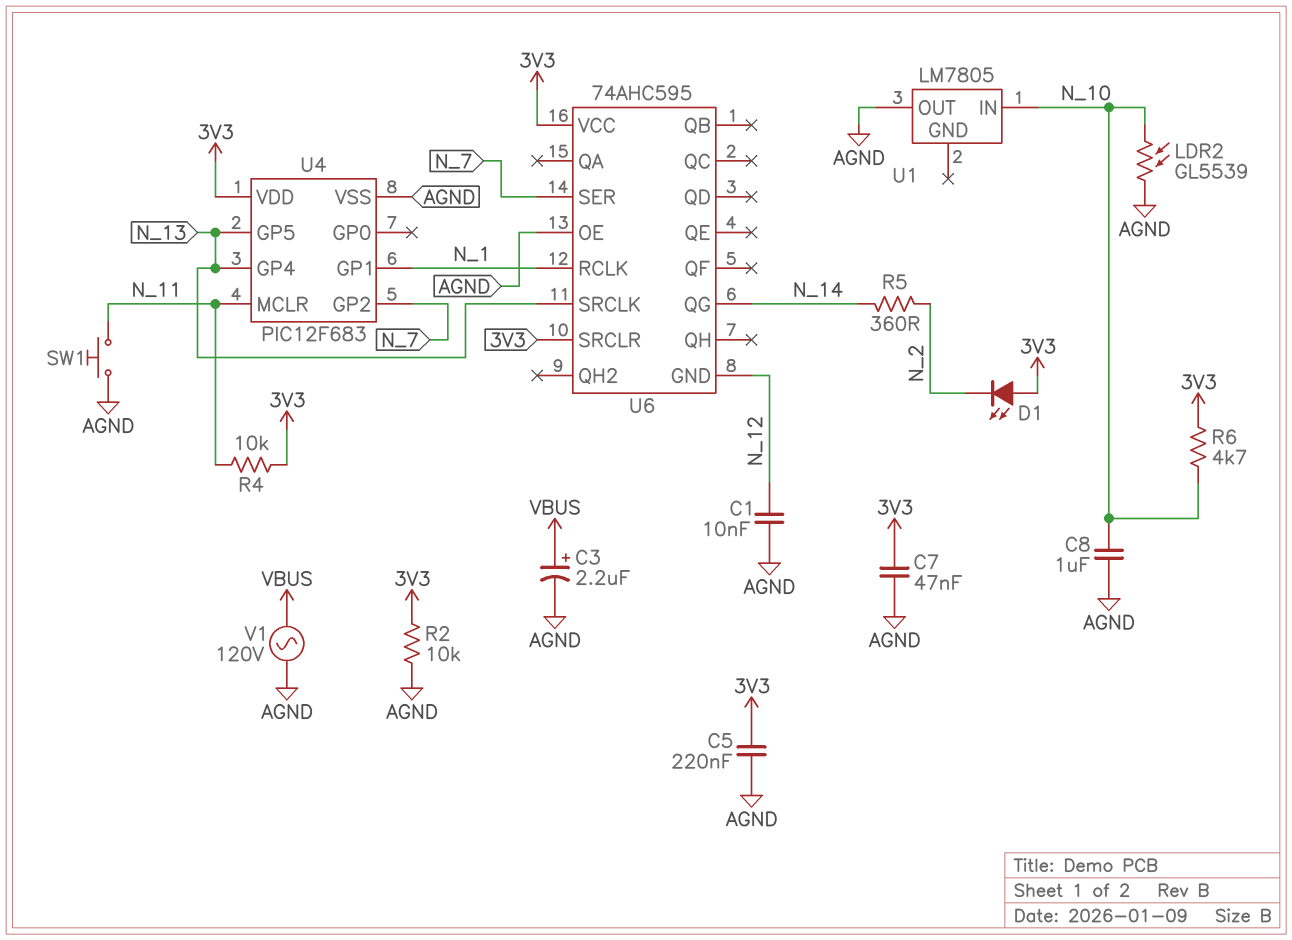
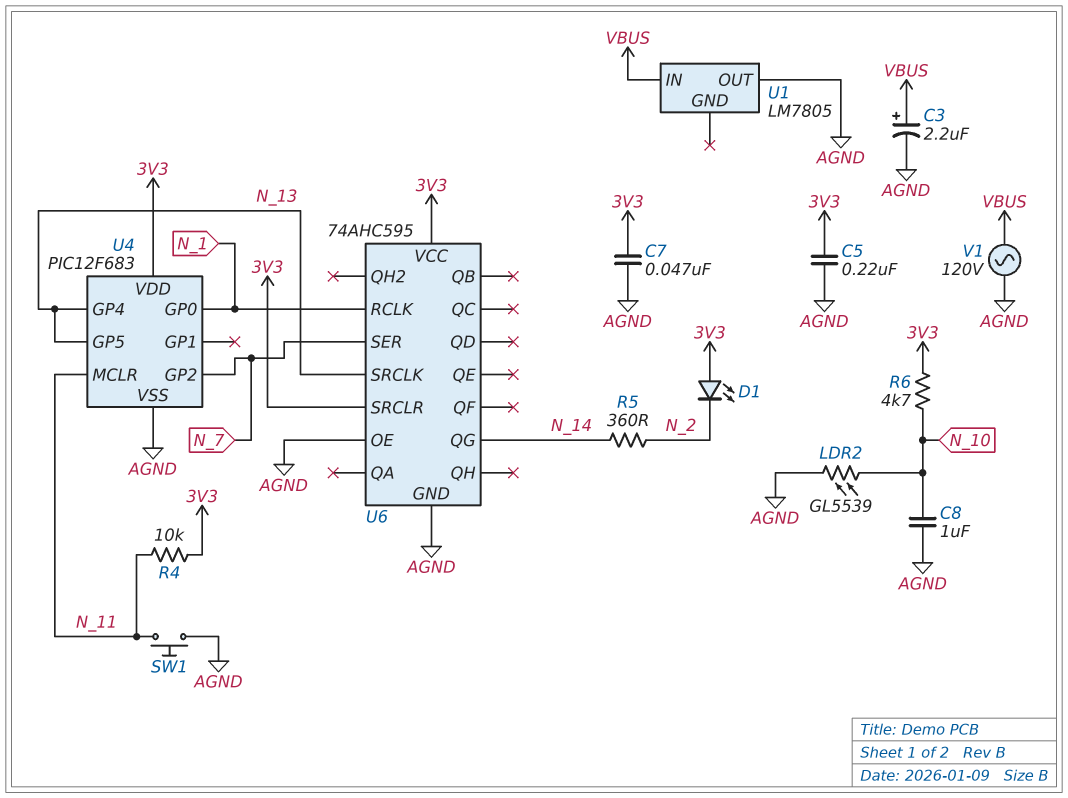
C1: 10nF (AGND, N_12) -> none
R2: 10k (3V3, AGND) -> none
U1 pin IN: N_10 -> VBUS
U4 pin GP0: none -> N_1
U4 pin GP1: N_1 -> none
U6 pin GND: N_12 -> AGND

